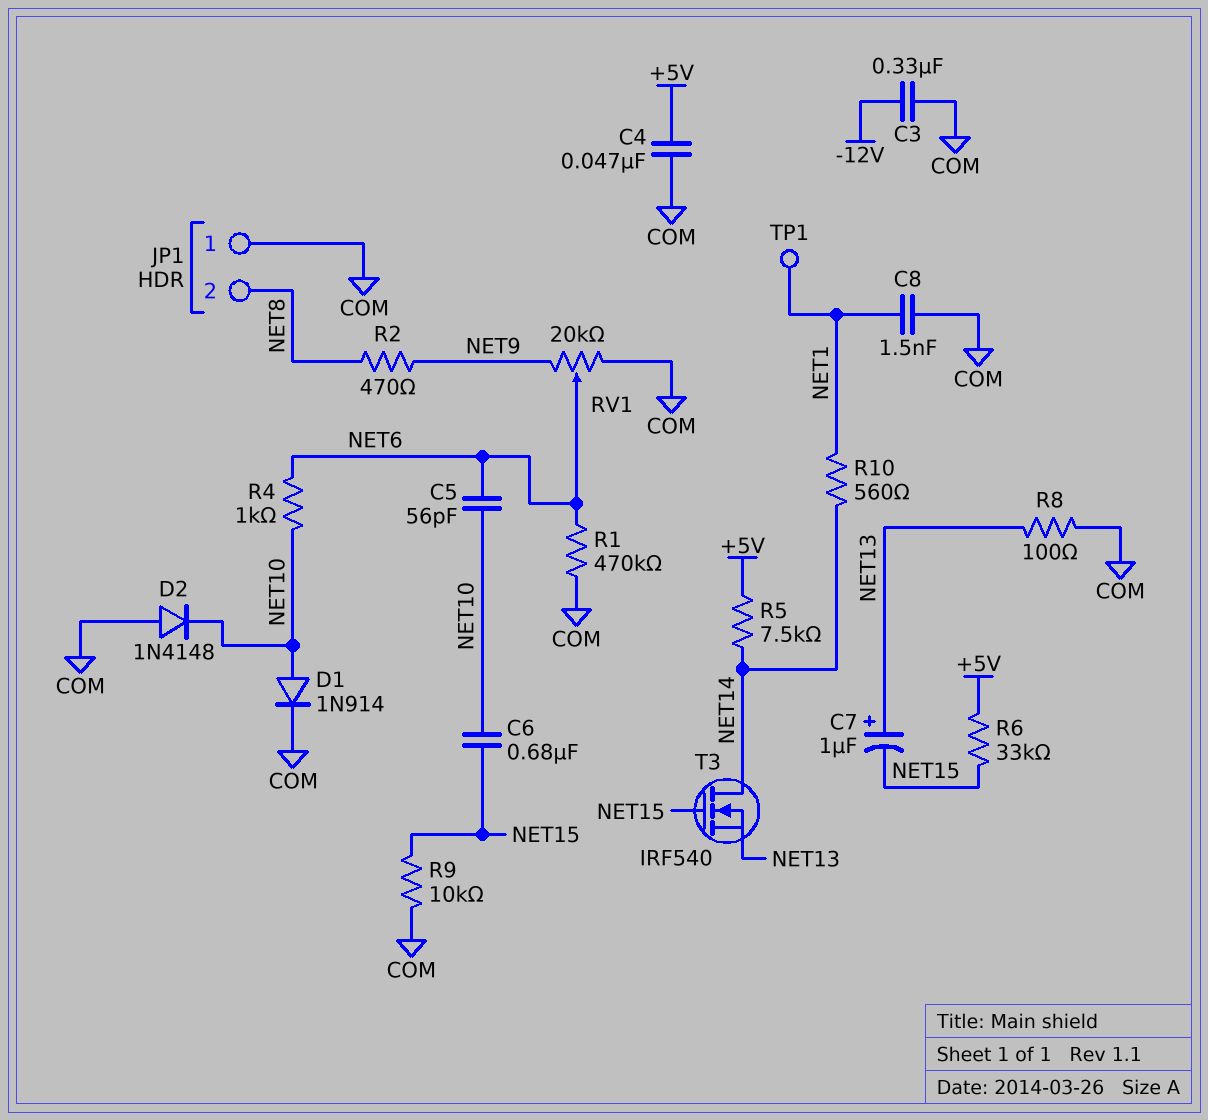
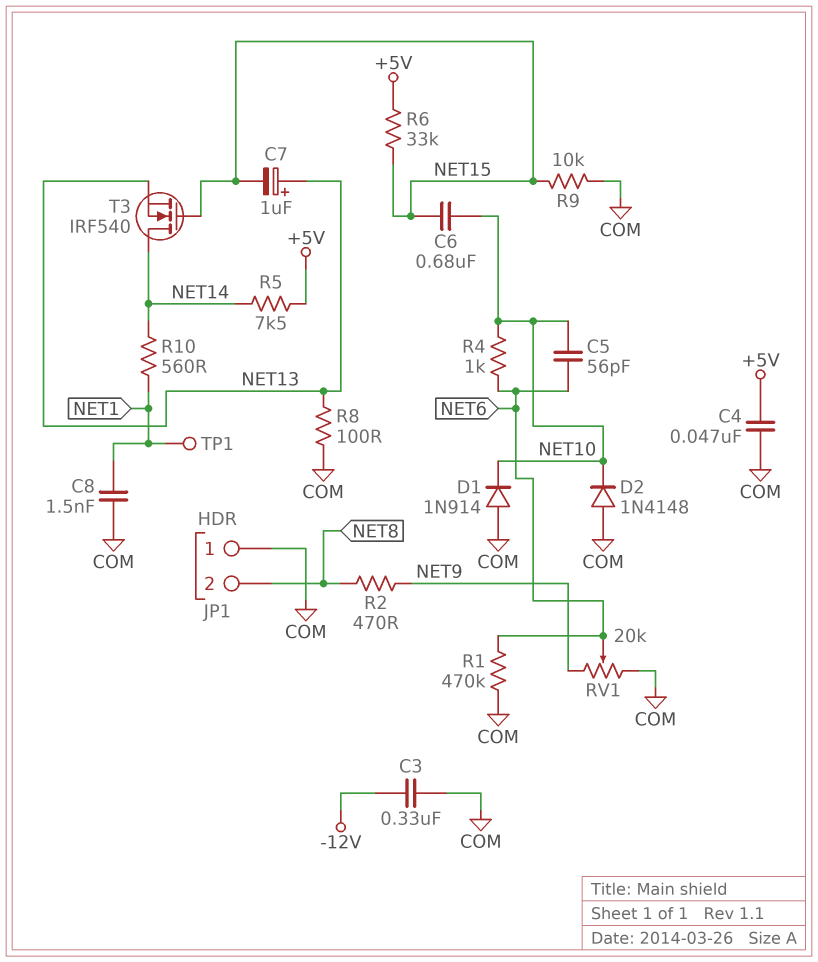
D1: diode 1N914 (A NET10, K COM) -> diode 1N914 (A COM, K NET10)

